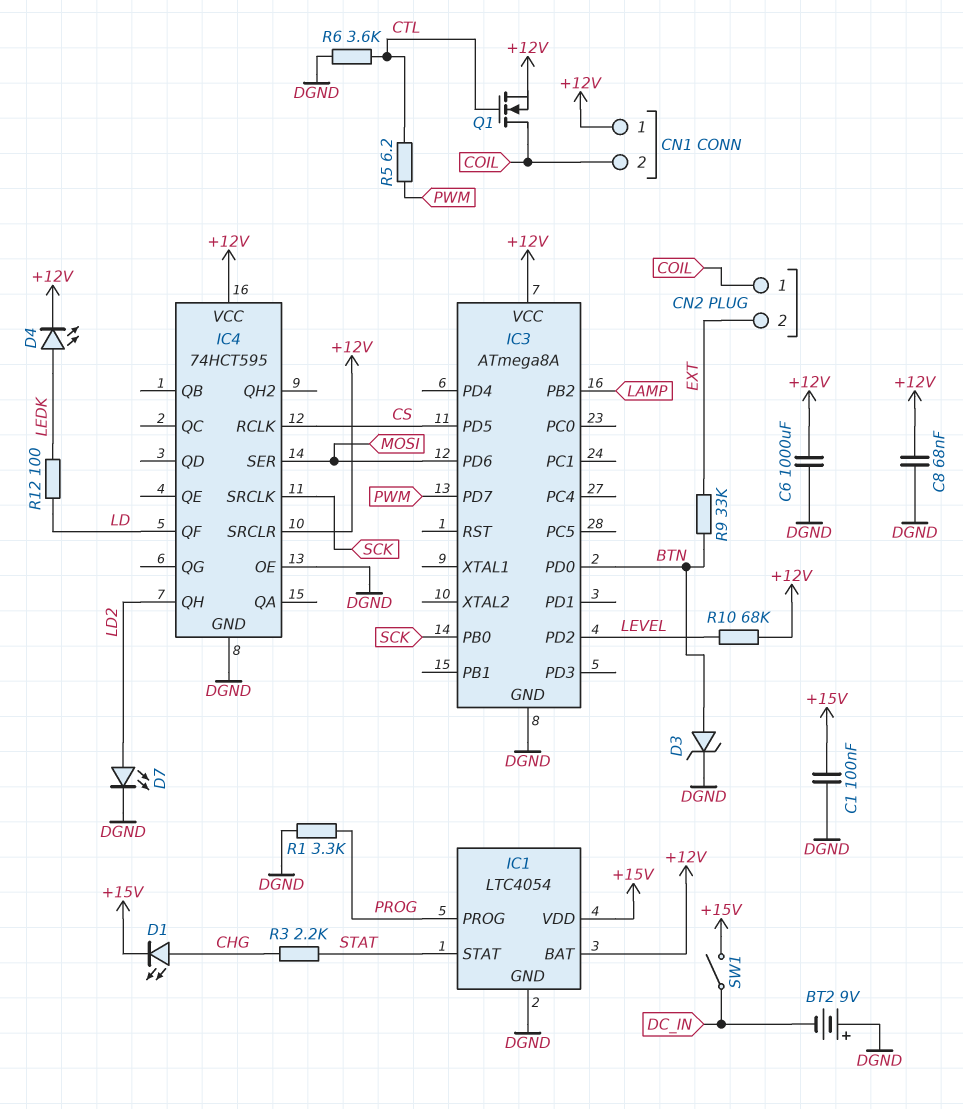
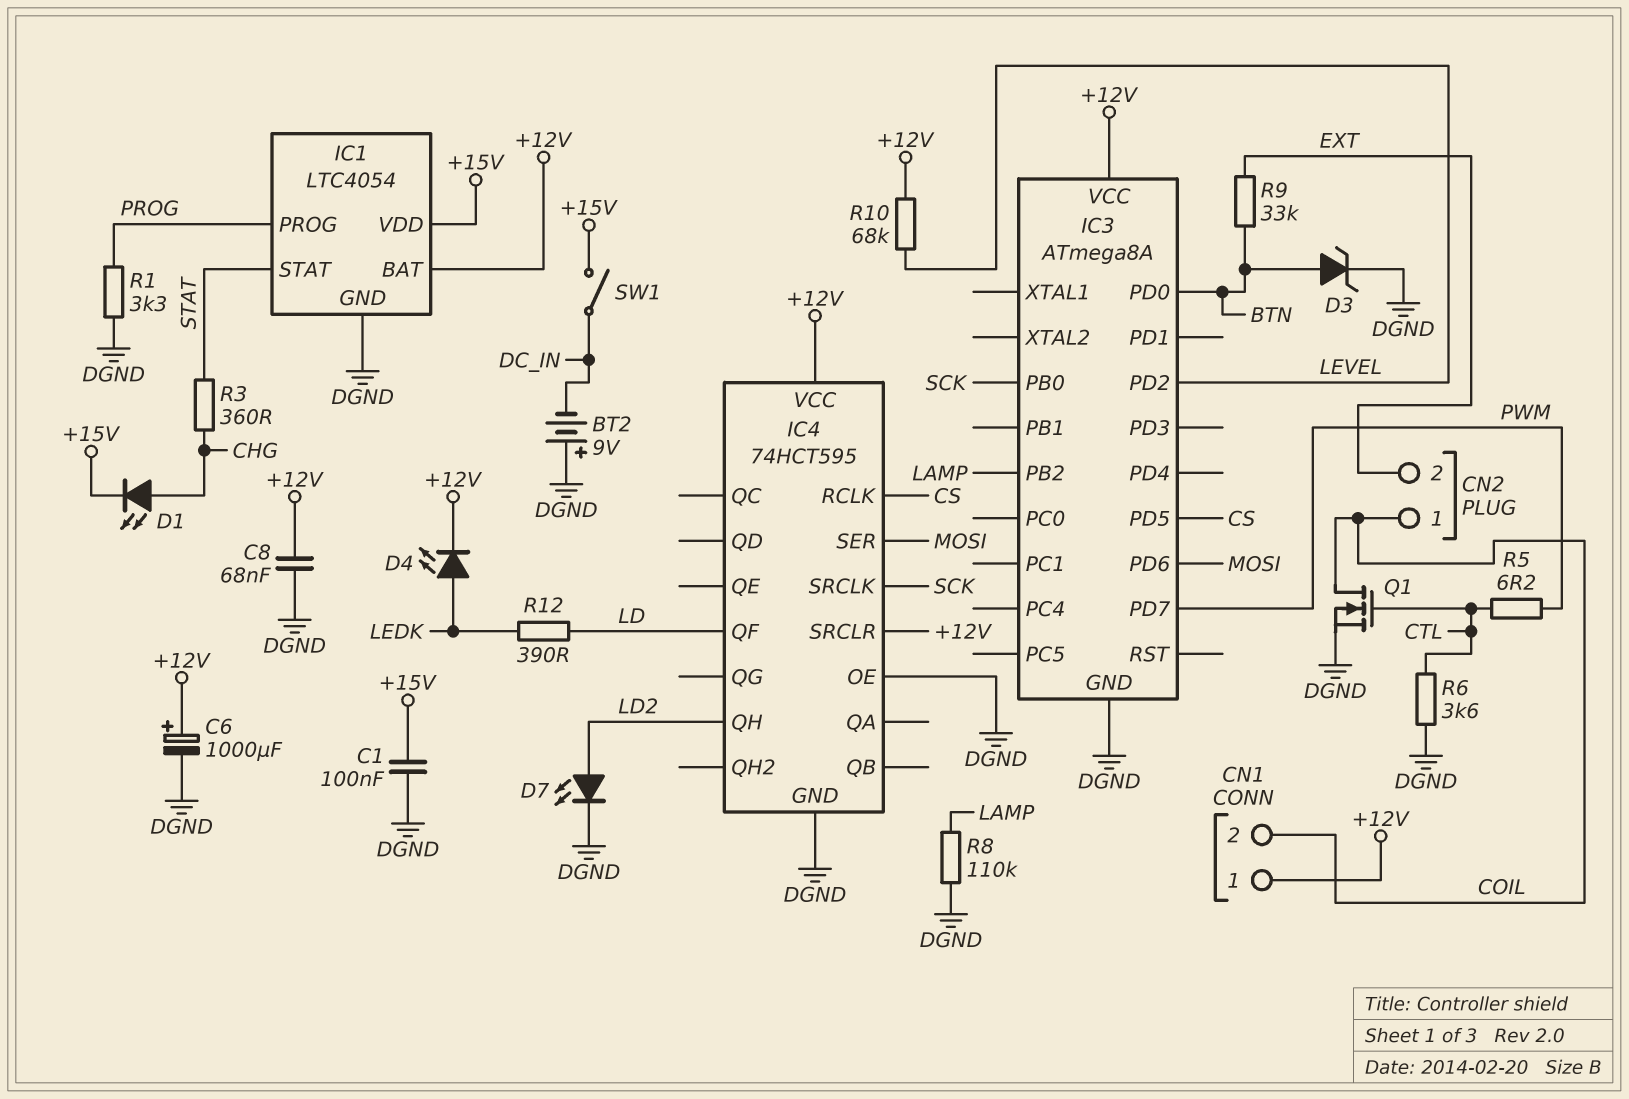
C6: 1000uF (+12V, DGND) -> 1000uF (plus +12V, minus DGND)
Q1: NMOS (G CTL, D COIL, S +12V) -> NMOS (G CTL, D COIL, S DGND)
R3: 2.2k (CHG, STAT) -> 360 (CHG, STAT)
R8: none -> 110k (DGND, LAMP)
R12: 100 (LD, LEDK) -> 390 (LD, LEDK)

